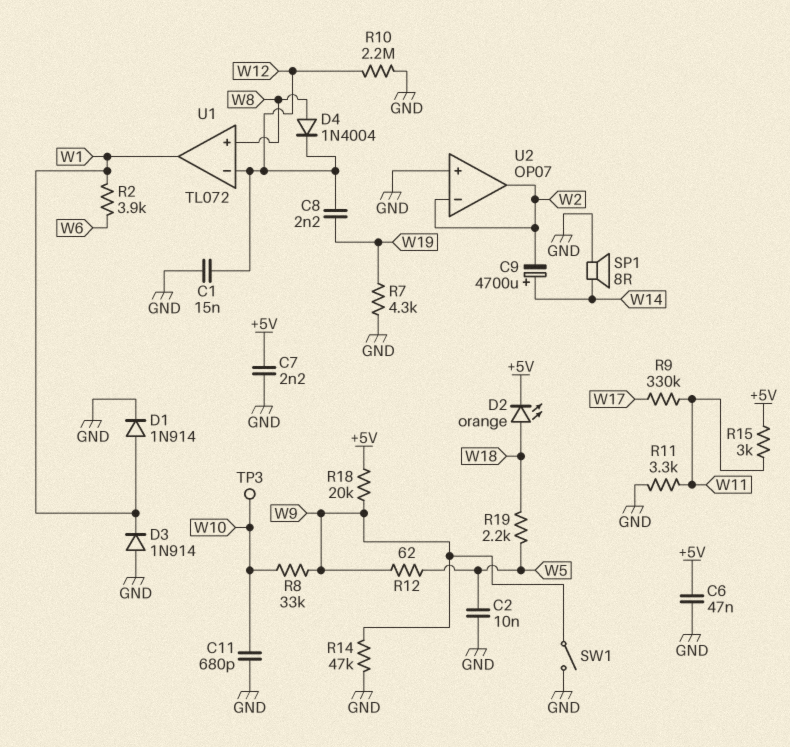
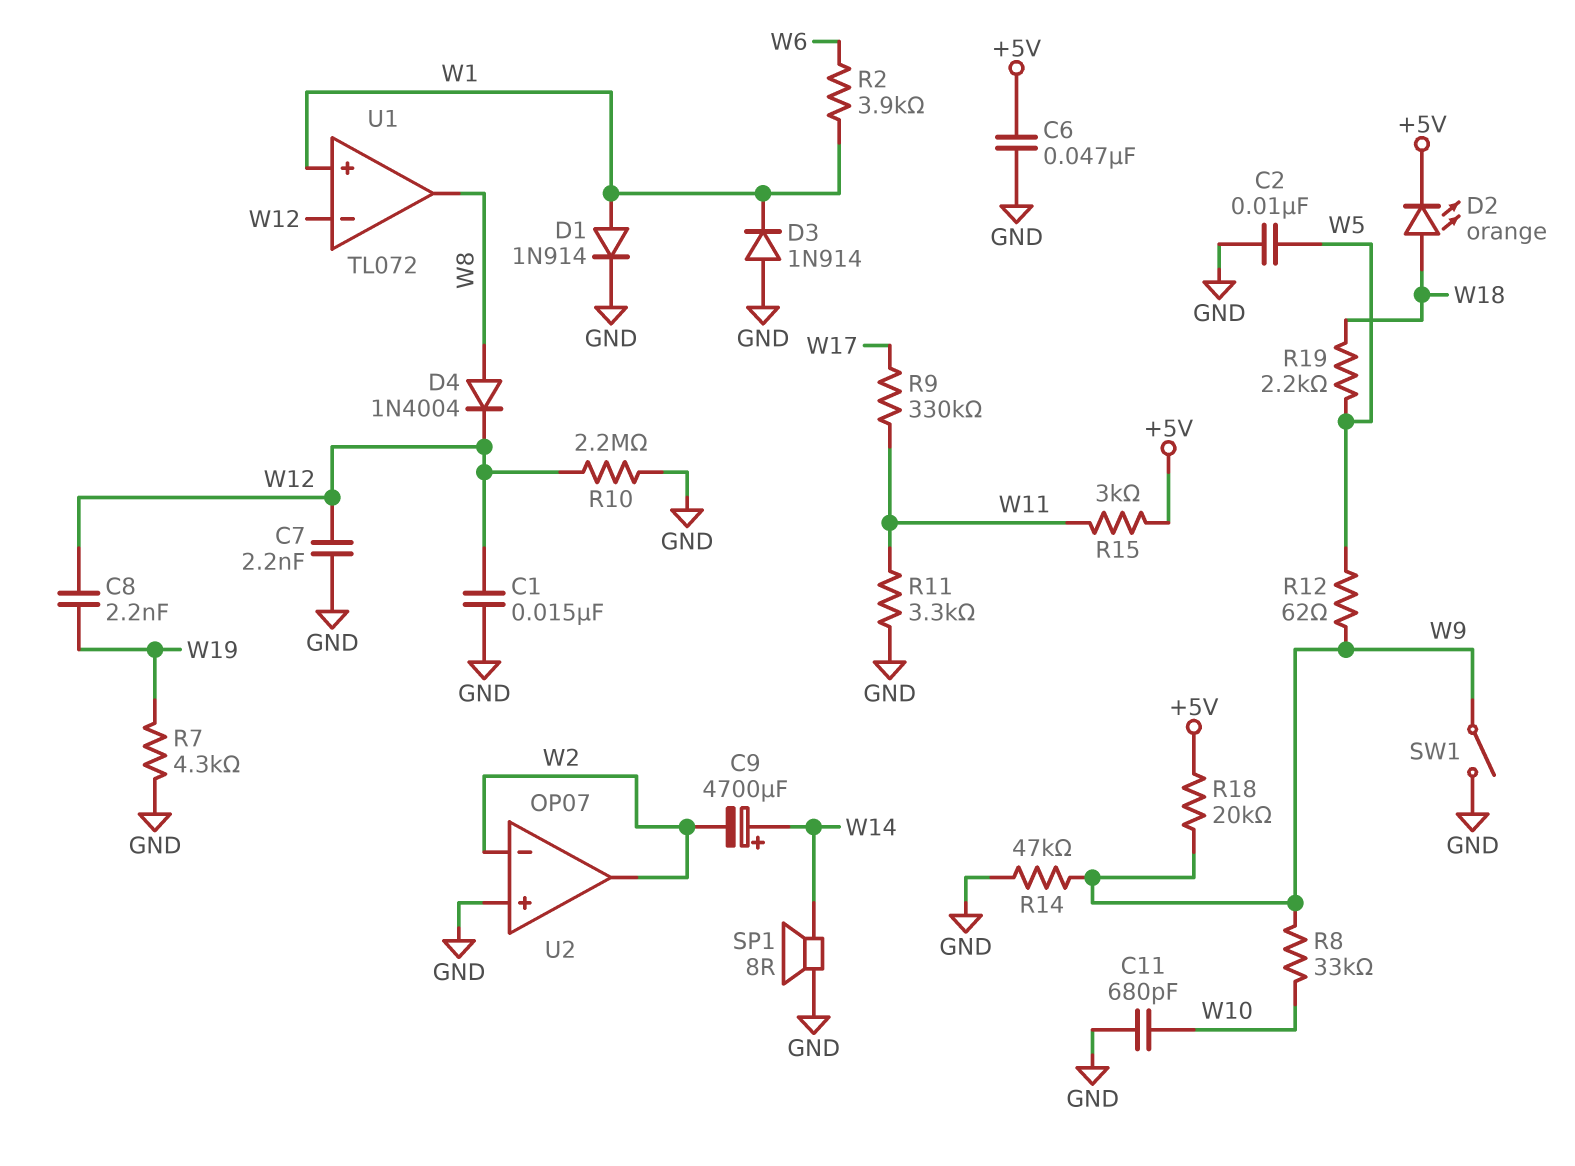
C7: 2.2nF (+5V, GND) -> 2.2nF (GND, W12)
TP3: test point (W10) -> none
U1 pin in+: W8 -> W1
U1 pin out: W1 -> W8

